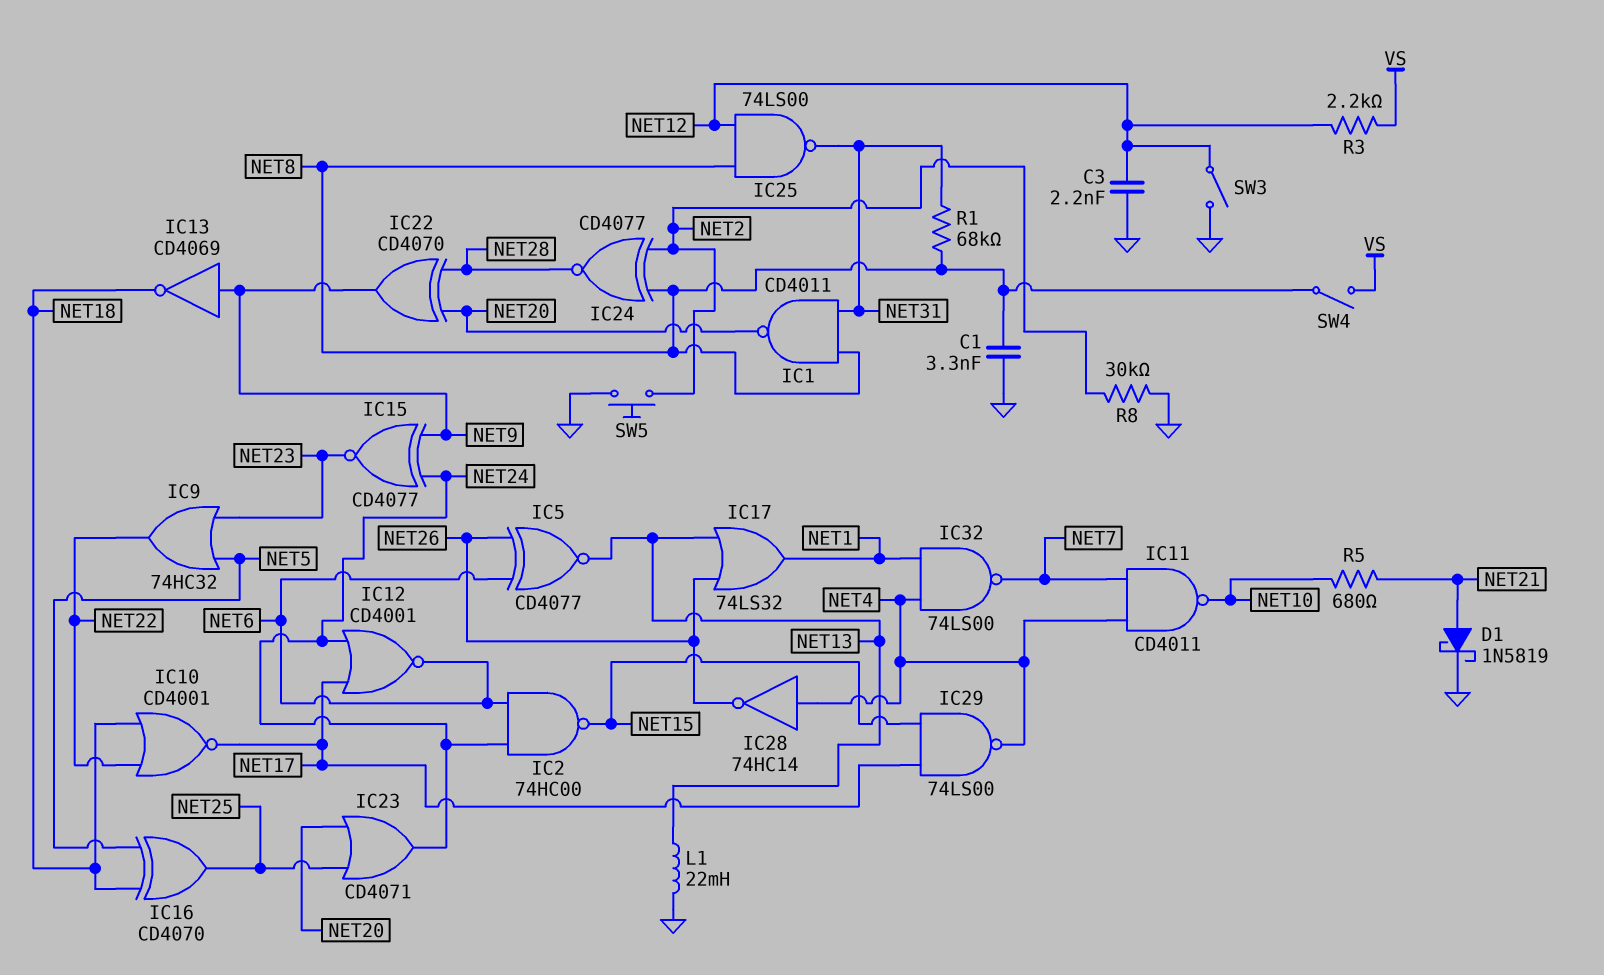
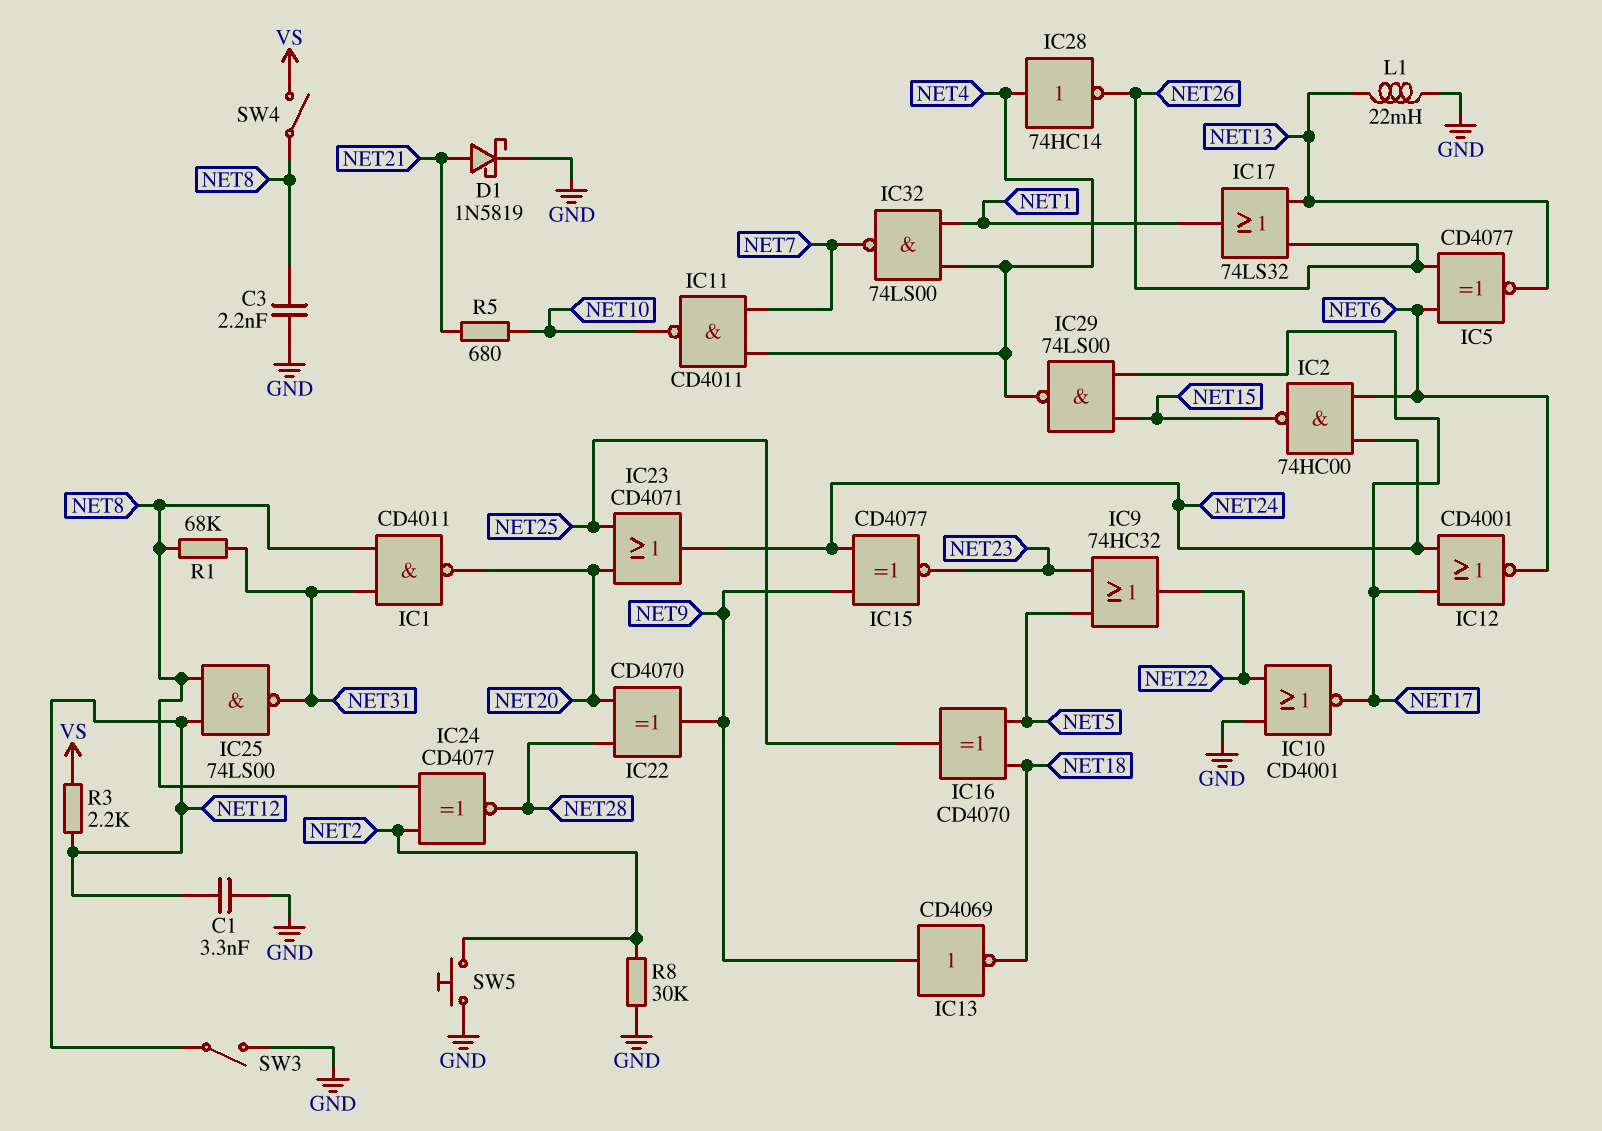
C1: 3.3nF (GND, NET8) -> 3.3nF (GND, NET12)
C3: 2.2nF (GND, NET12) -> 2.2nF (GND, NET8)
IC10: NOR CD4001 (in NET18, in NET22, out NET17) -> NOR CD4001 (in GND, in NET22, out NET17)

